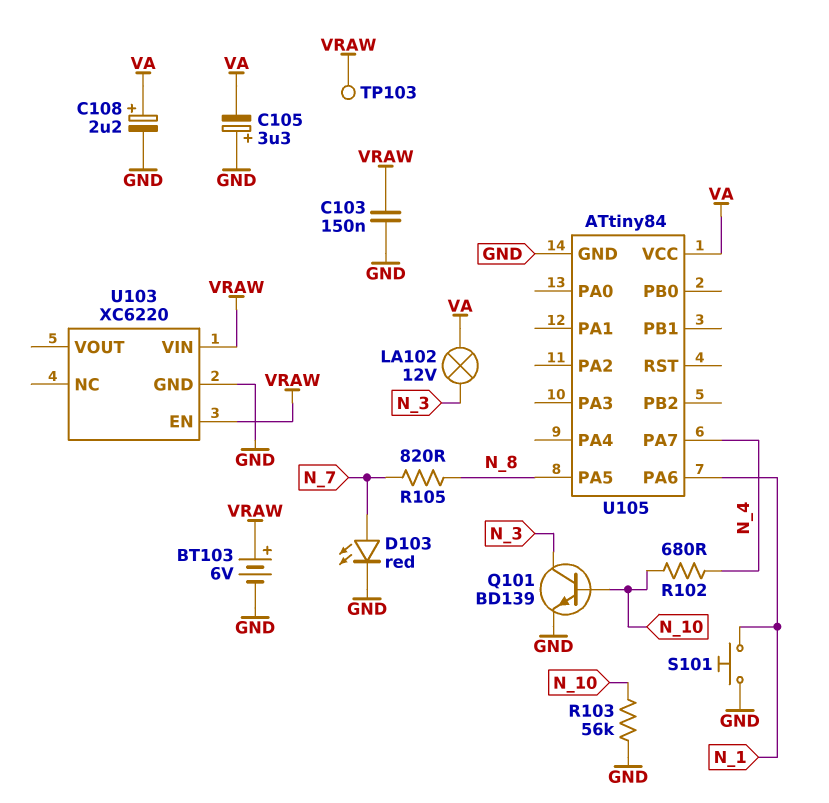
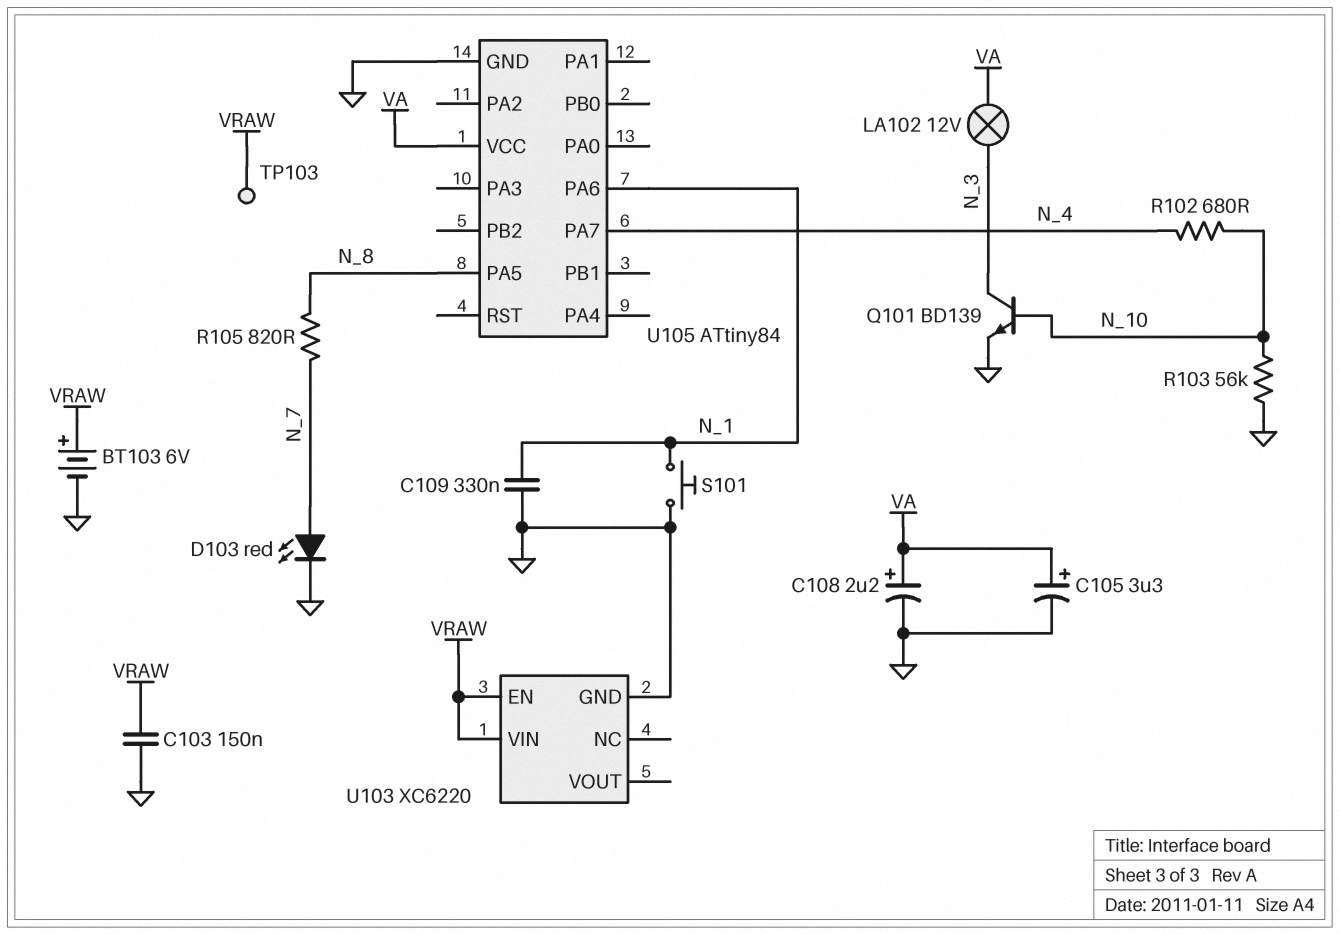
C105: 3.3uF (plus GND, minus VA) -> 3.3uF (plus VA, minus GND)
C109: none -> 330nF (GND, N_1)

